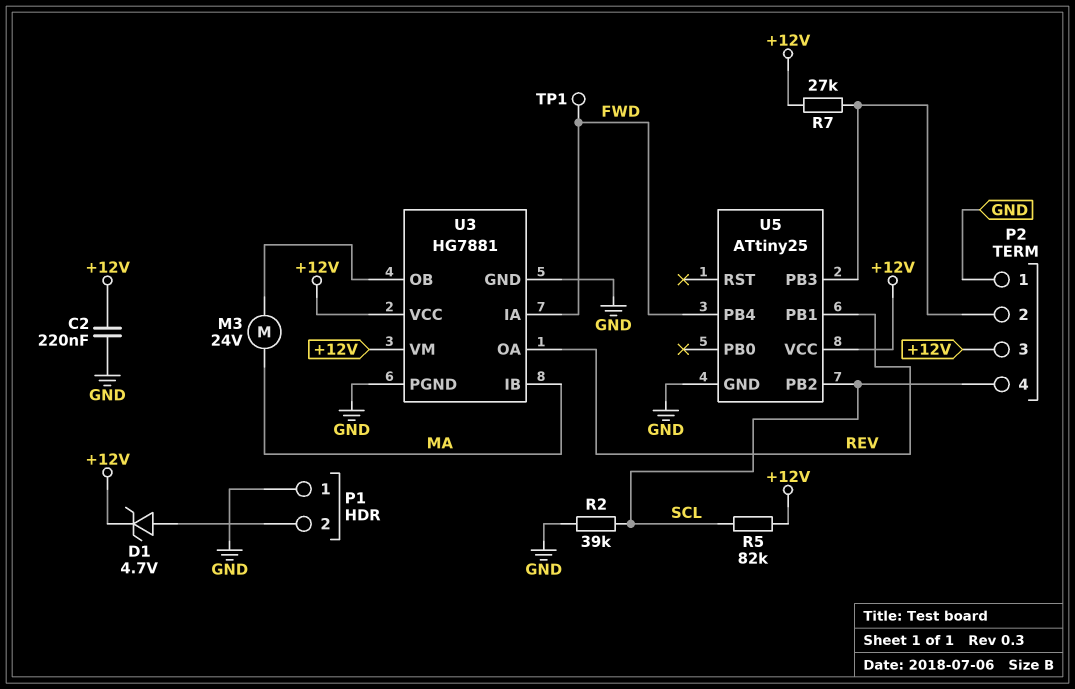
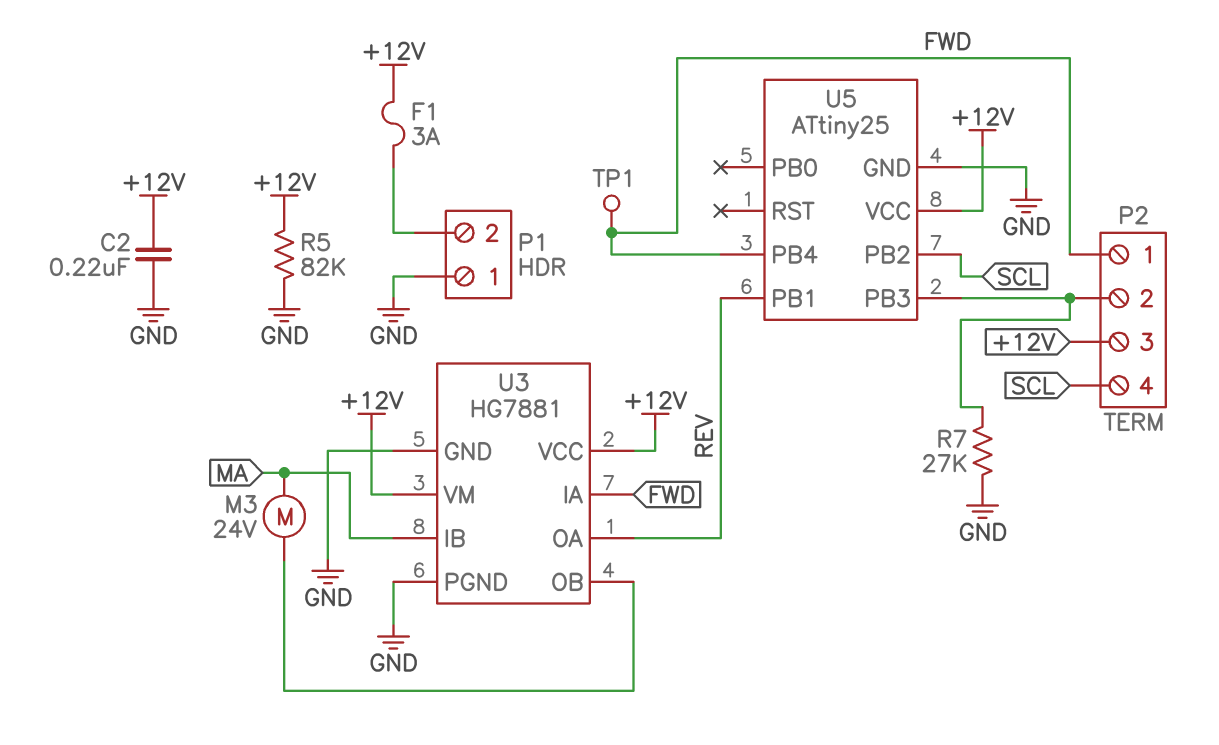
D1: zener 4.7V (A P1/2, K +12V) -> none
F1: none -> 3A (+12V, P1/2)
P2 pin 1: GND -> FWD
R2: 39k (GND, SCL) -> none
R5: 82k (+12V, SCL) -> 82k (+12V, GND)
R7: 27k (+12V, P2/2) -> 27k (GND, P2/2)

